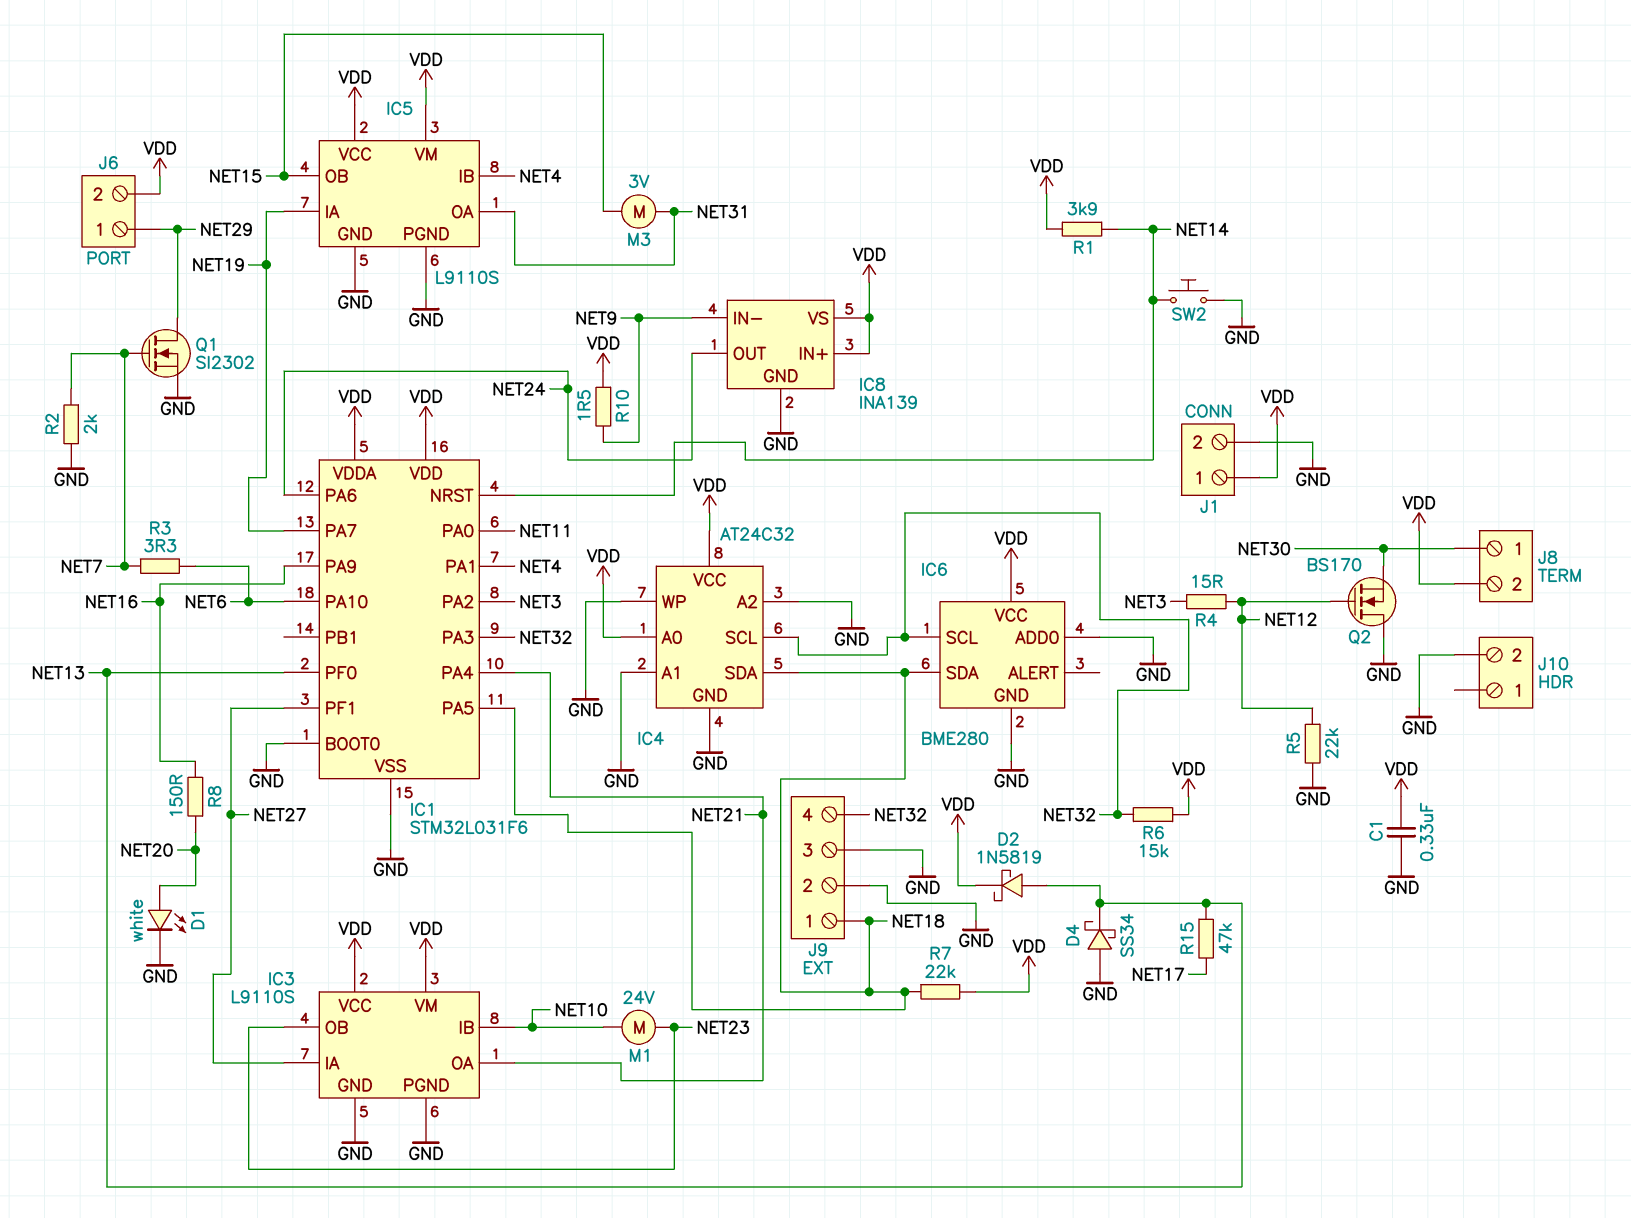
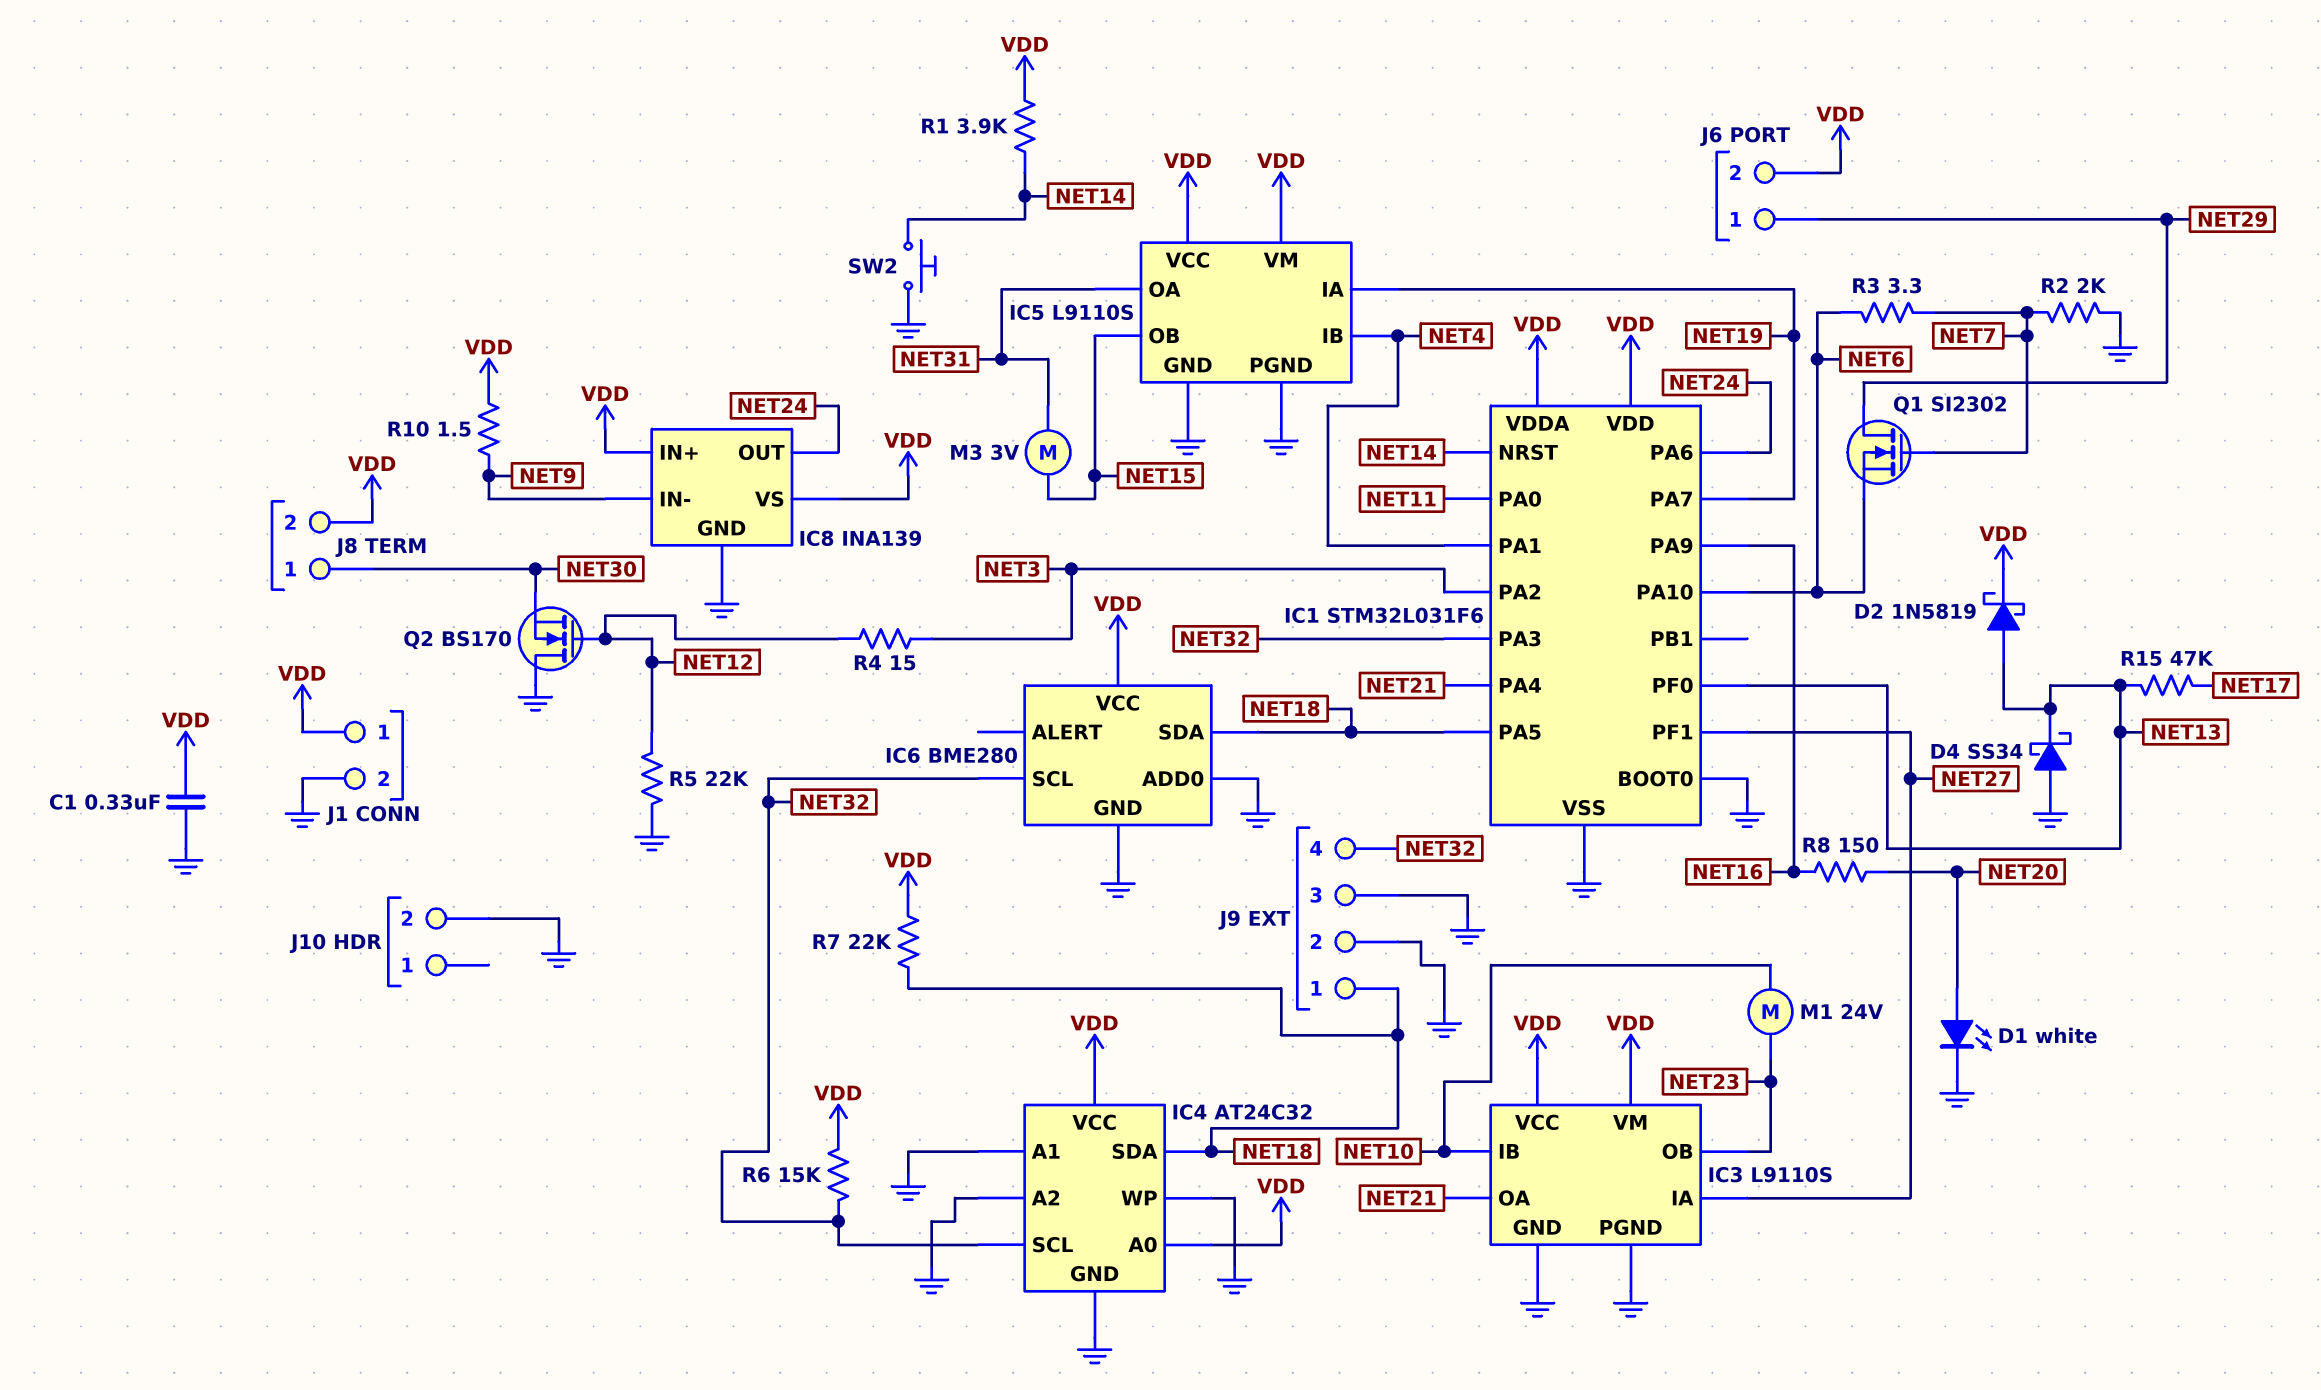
Q1: NMOS SI2302 (G NET7, D NET29, S GND) -> NMOS SI2302 (G NET7, D NET29, S NET6)

